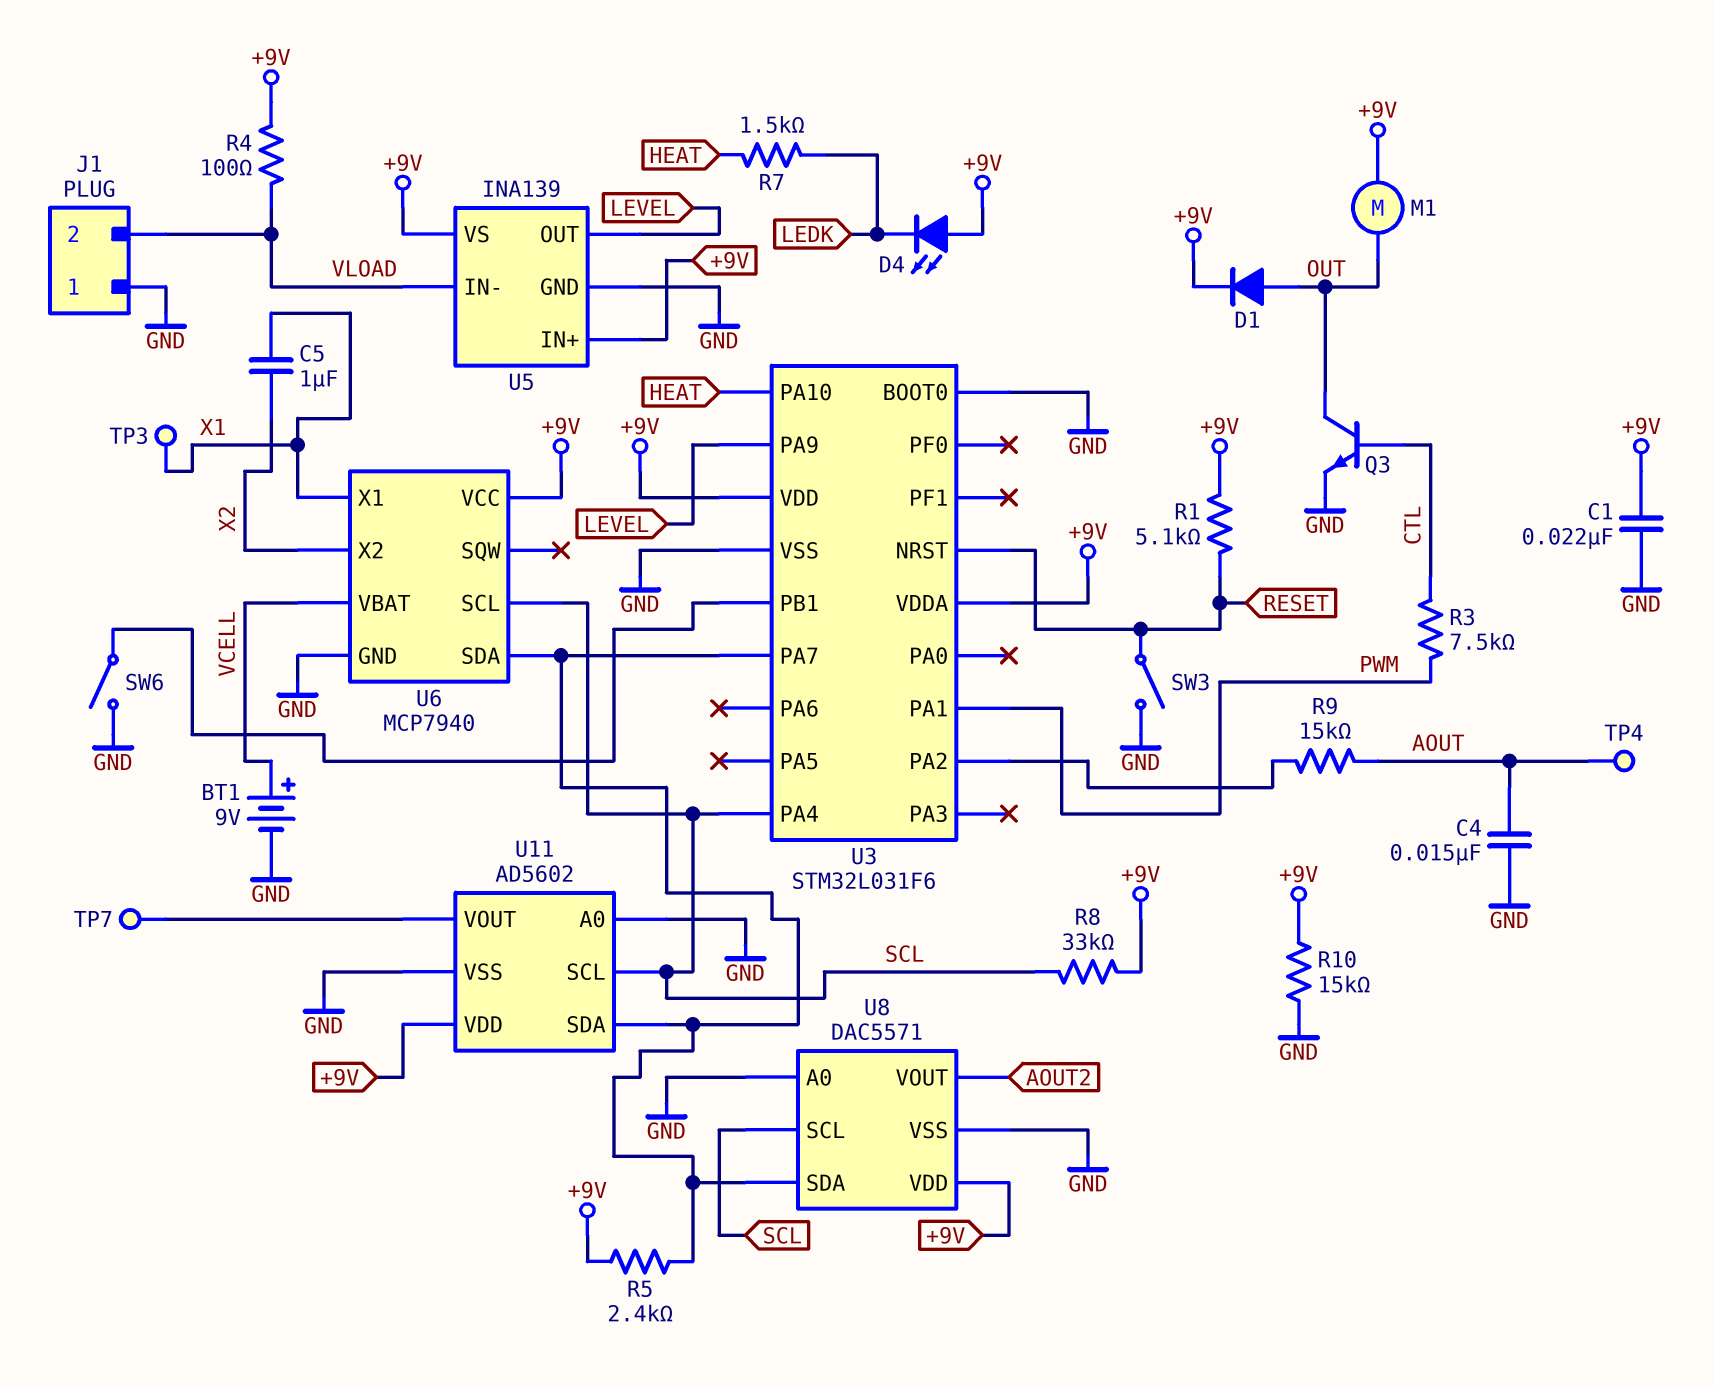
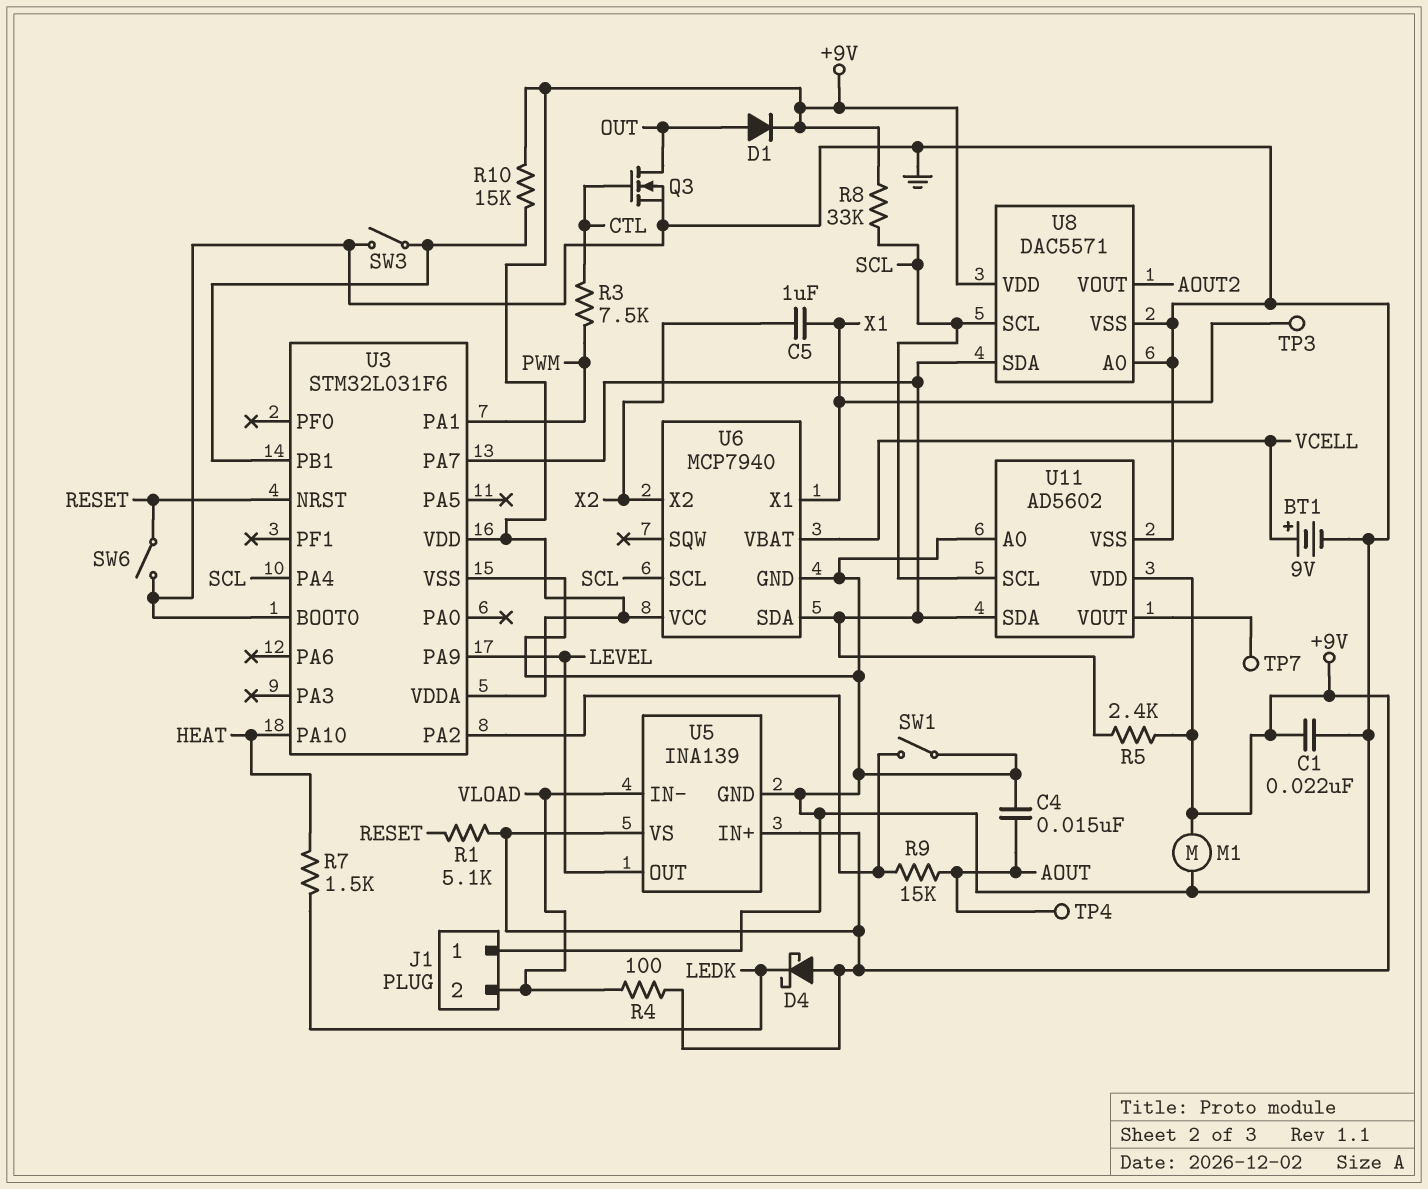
D4: LED (A +9V, K LEDK) -> schottky (A +9V, K LEDK)
M1: motor (+9V, OUT) -> motor (+9V, GND)
Q3: NPN (B CTL, C OUT, E GND) -> NMOS (G CTL, D OUT, S GND)
R10: 15k (+9V, GND) -> 15k (+9V, U3/PB1)
SW1: none -> switch (GND, U3/PA2)
SW3: switch (GND, RESET) -> switch (GND, U3/PB1)
SW6: switch (GND, U3/PB1) -> switch (GND, RESET)

